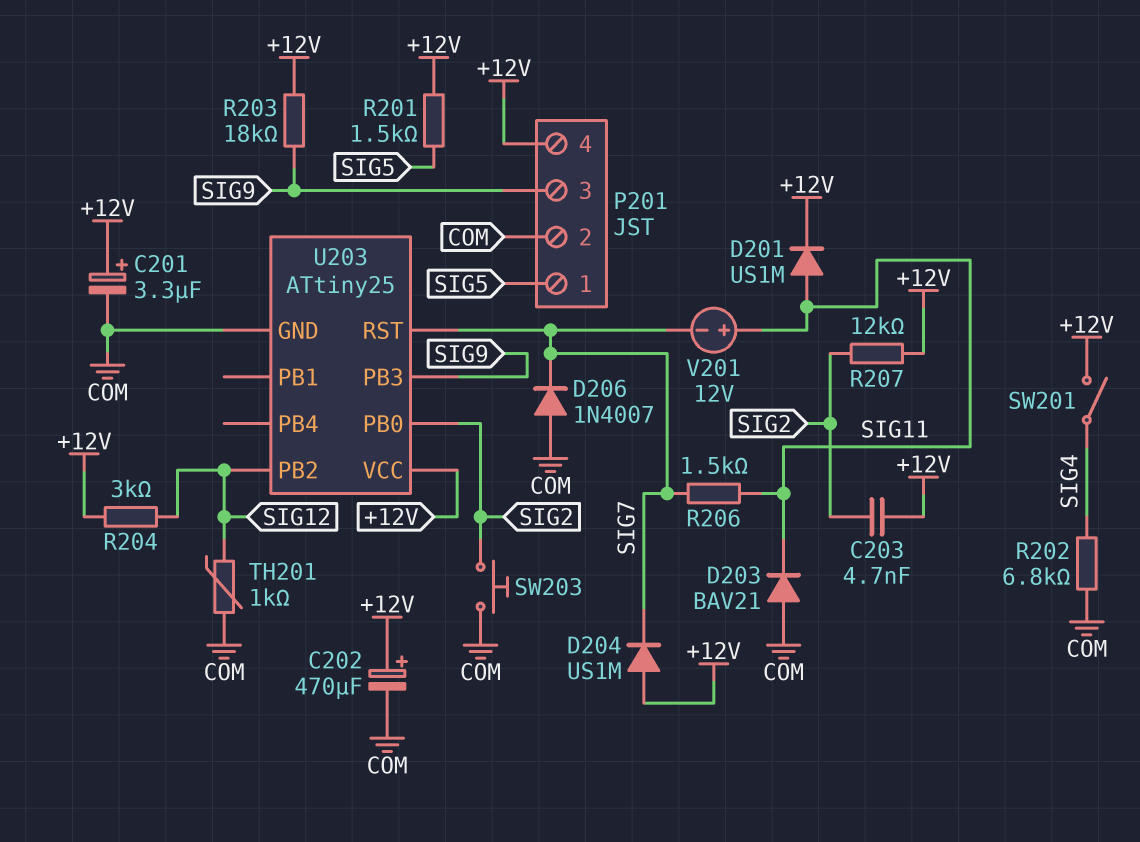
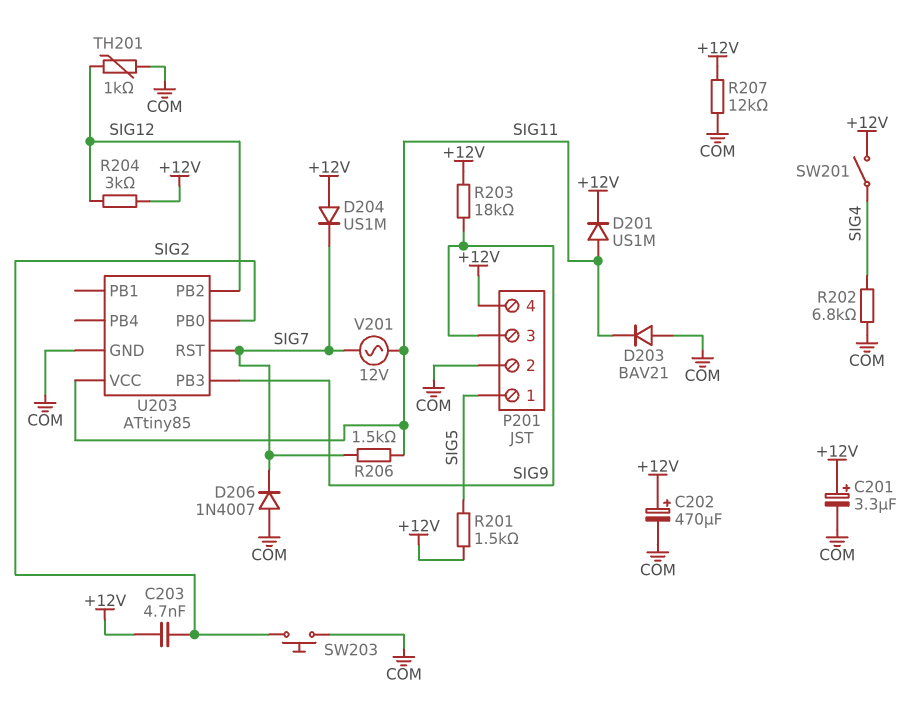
R207: 12k (+12V, SIG2) -> 12k (+12V, COM)
U203: ATtiny25 -> ATtiny85
U203 pin VCC: +12V -> SIG11
V201: 12V (plus SIG11, minus SIG7) -> AC 12V (SIG7, SIG11)

